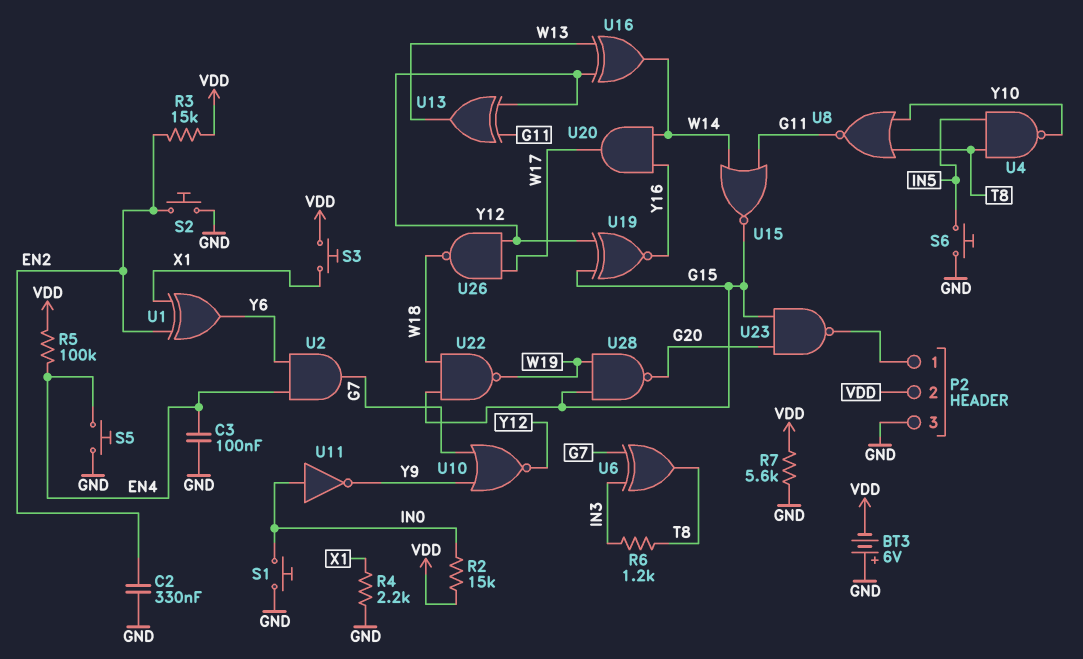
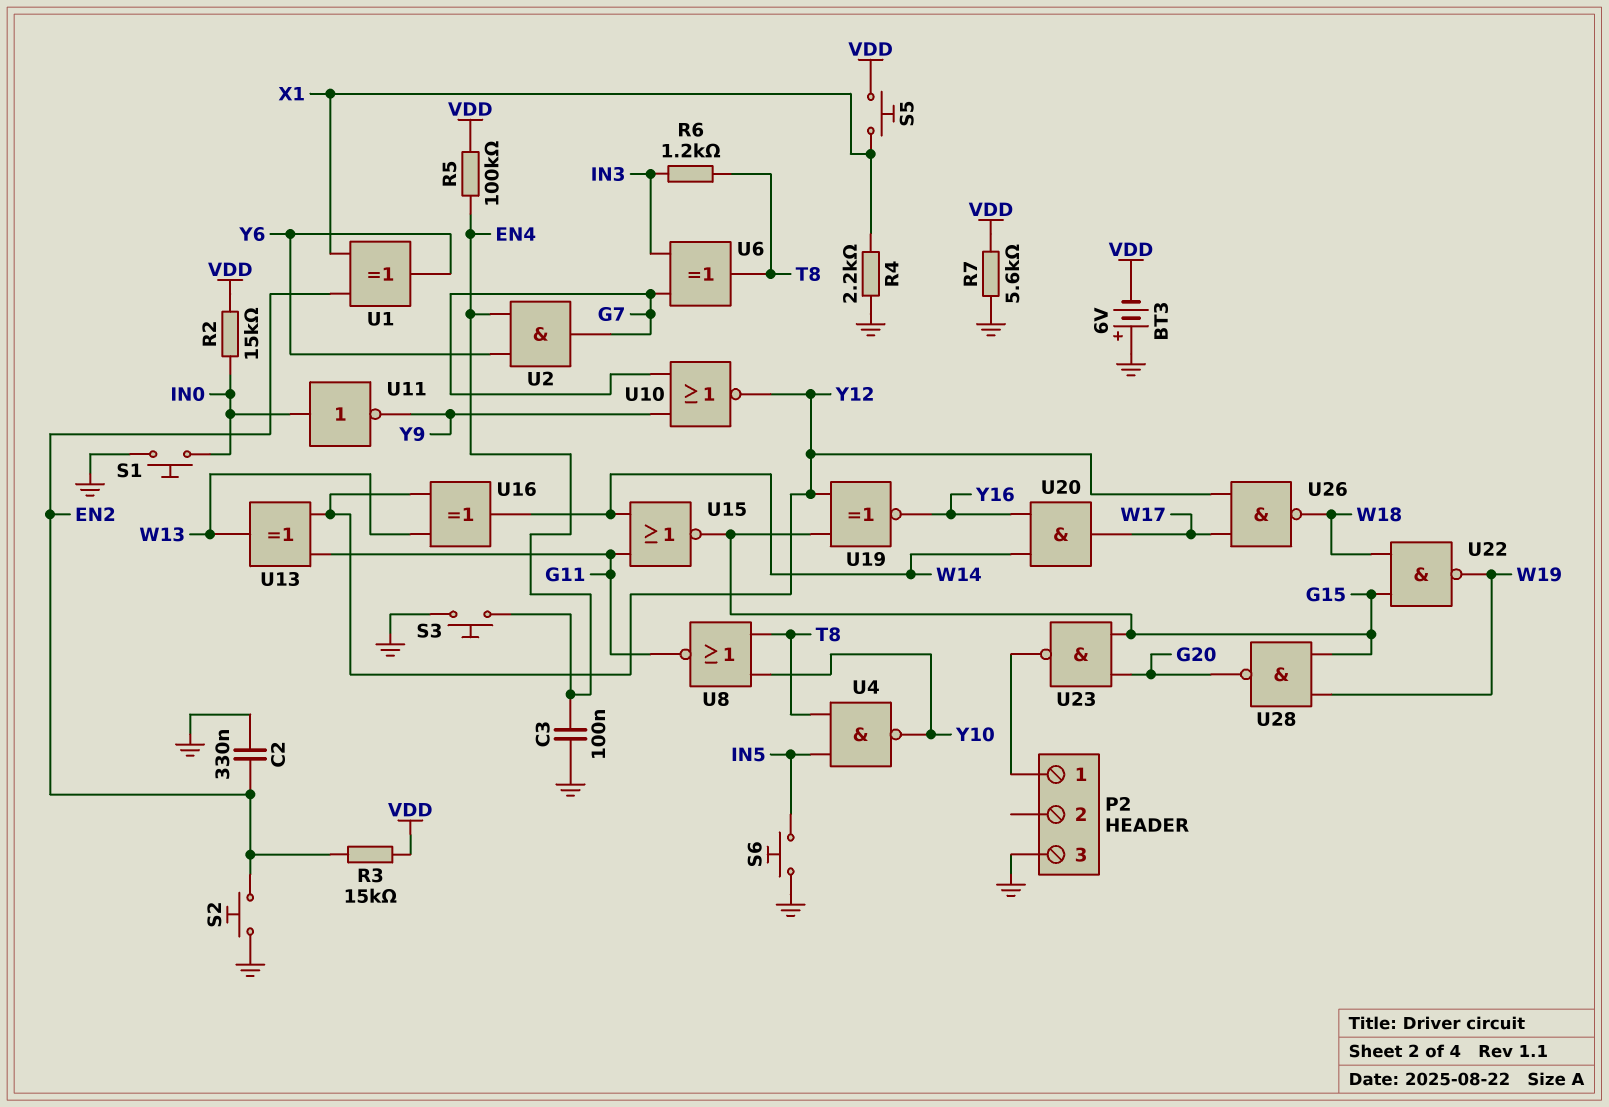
P2 pin 2: VDD -> none
S3: button (VDD, X1) -> button (EN4, GND)
S5: button (EN4, GND) -> button (VDD, X1)

